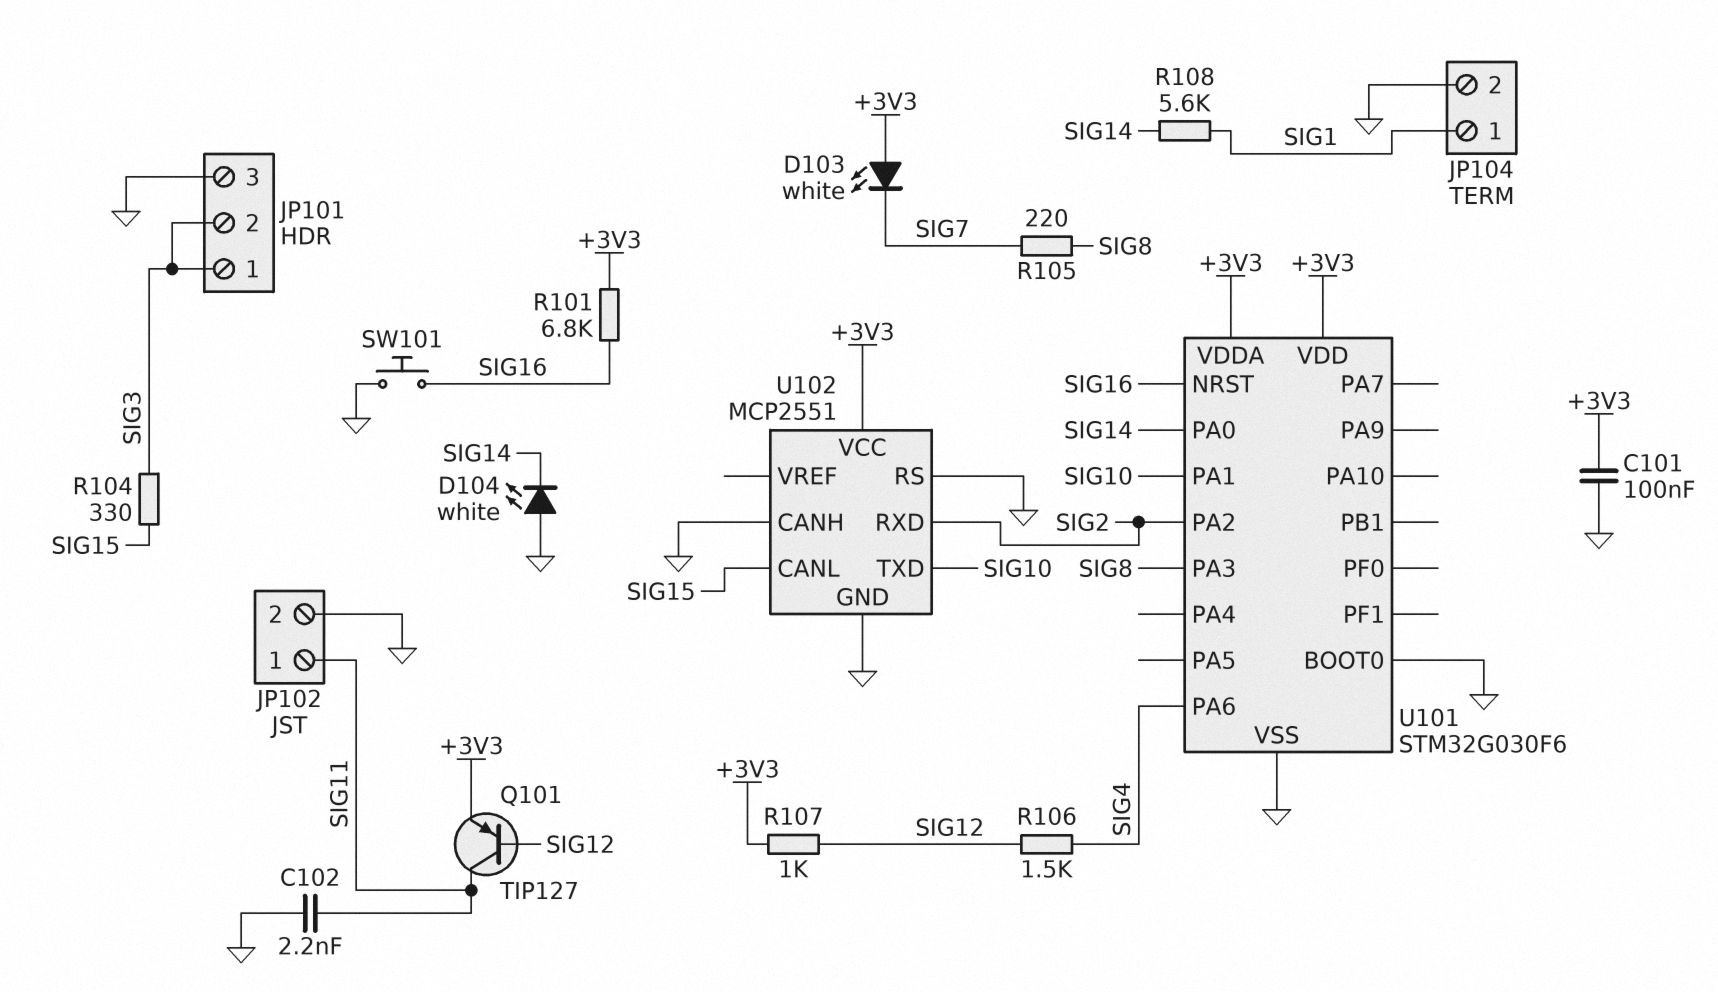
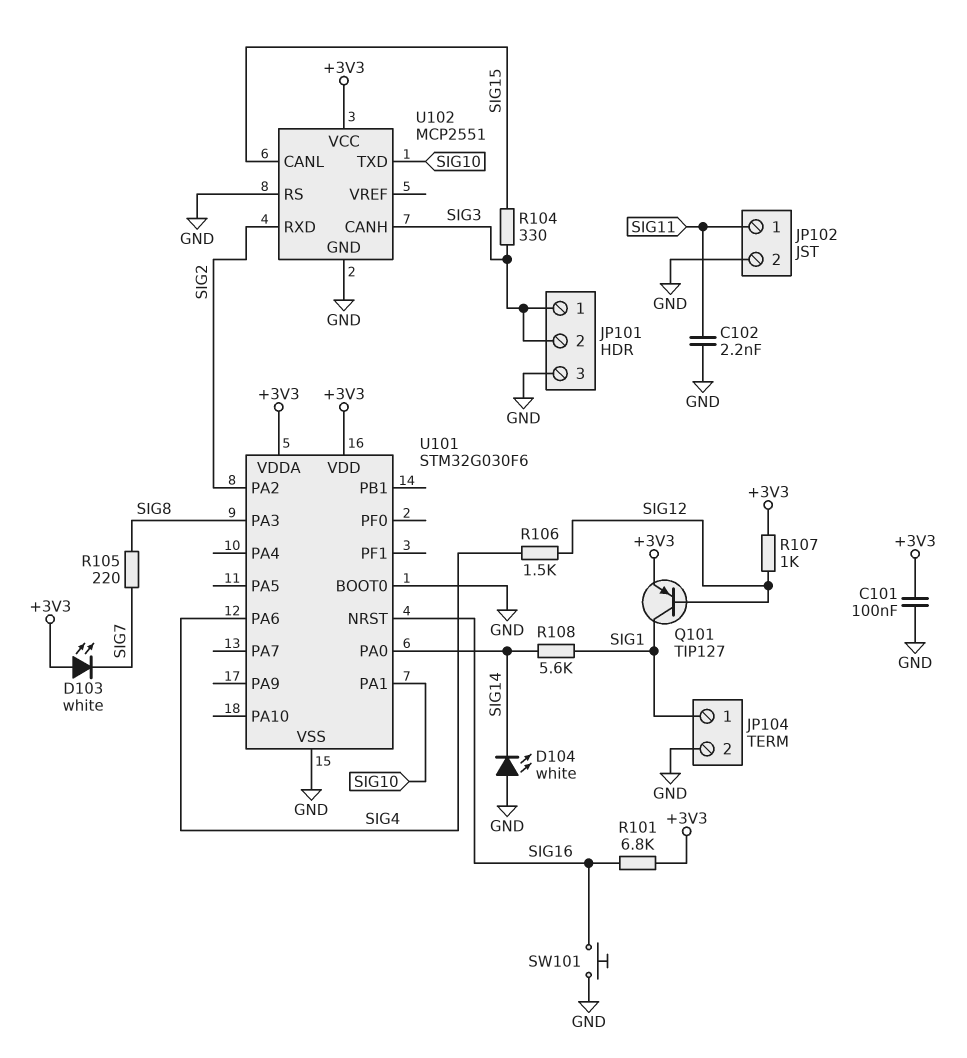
Q101: PNP TIP127 (B SIG12, C SIG11, E +3V3) -> PNP TIP127 (B SIG12, C SIG1, E +3V3)
U102 pin CANH: GND -> SIG3

